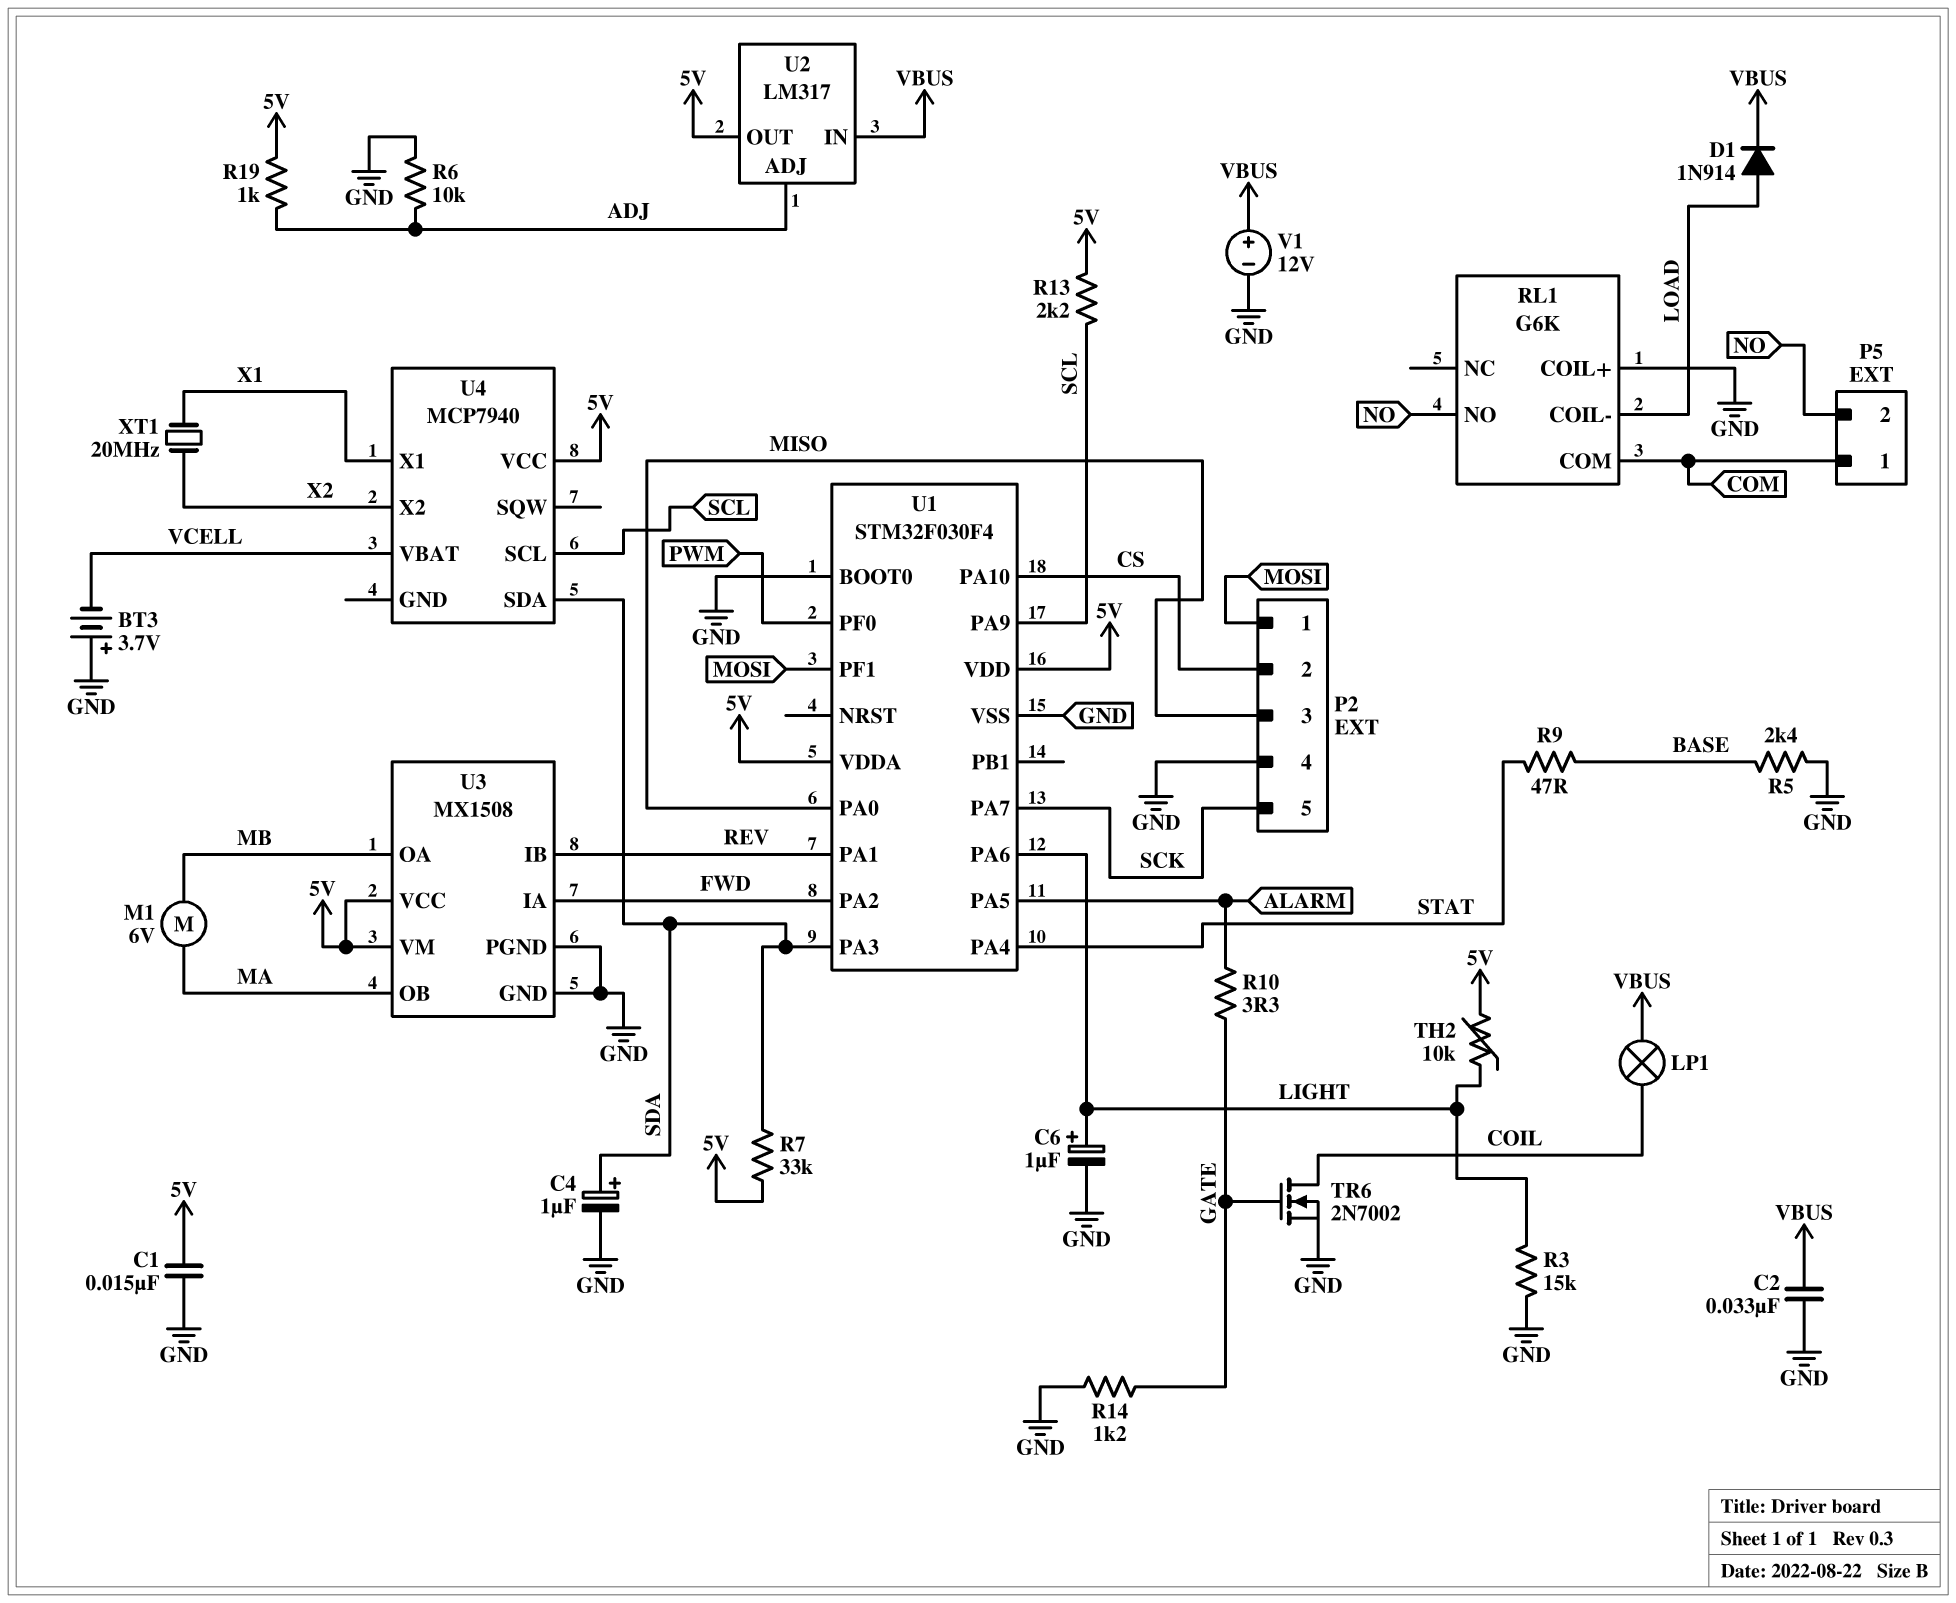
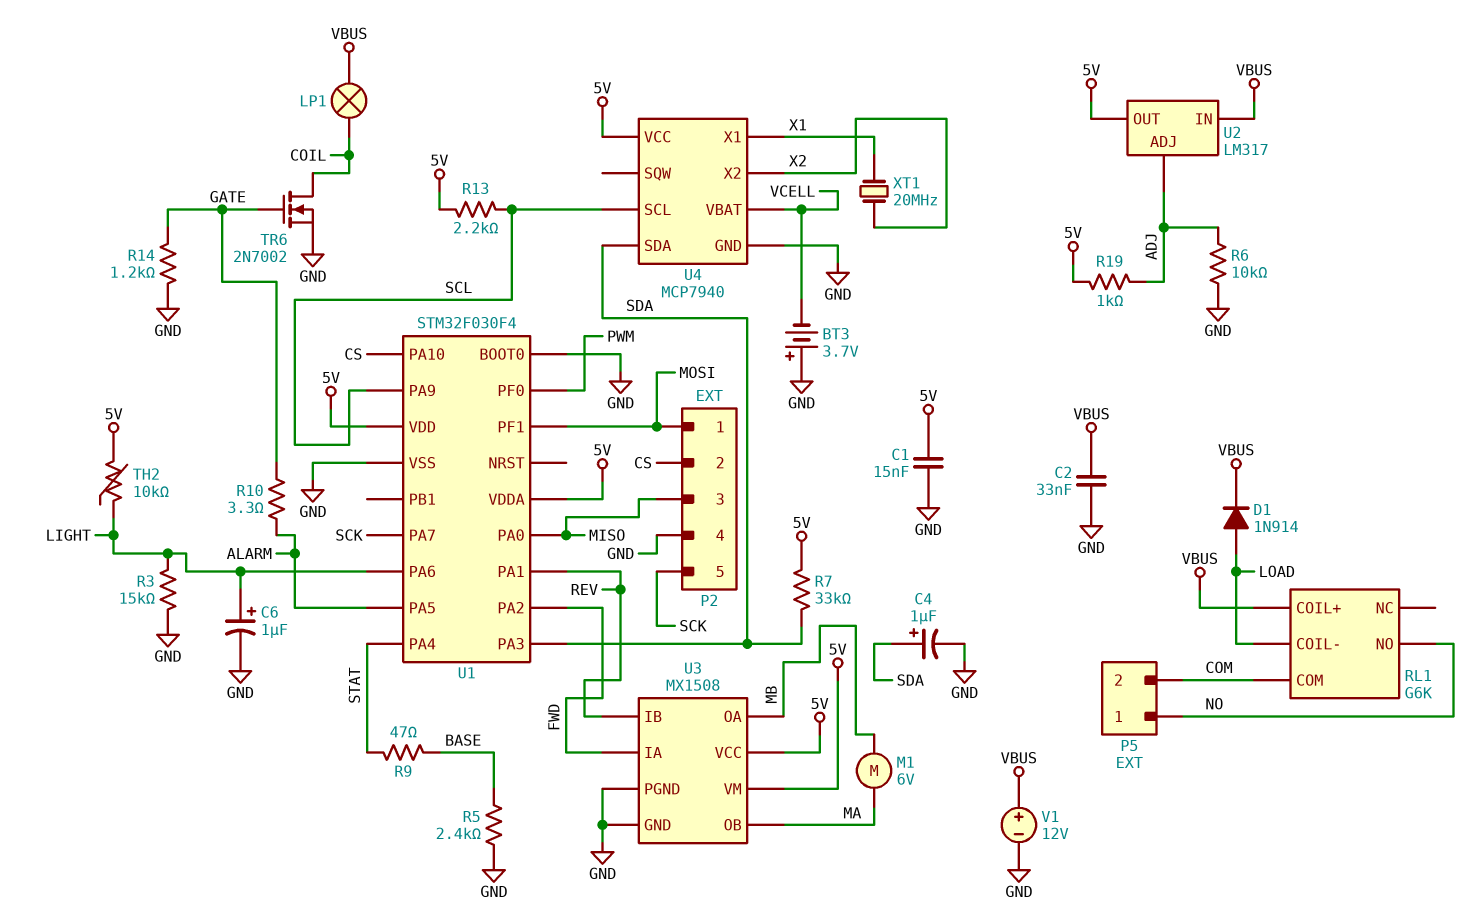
P5 pin 1: COM -> NO
P5 pin 2: NO -> COM
RL1 pin COIL+: GND -> VBUS
U4 pin GND: none -> GND

